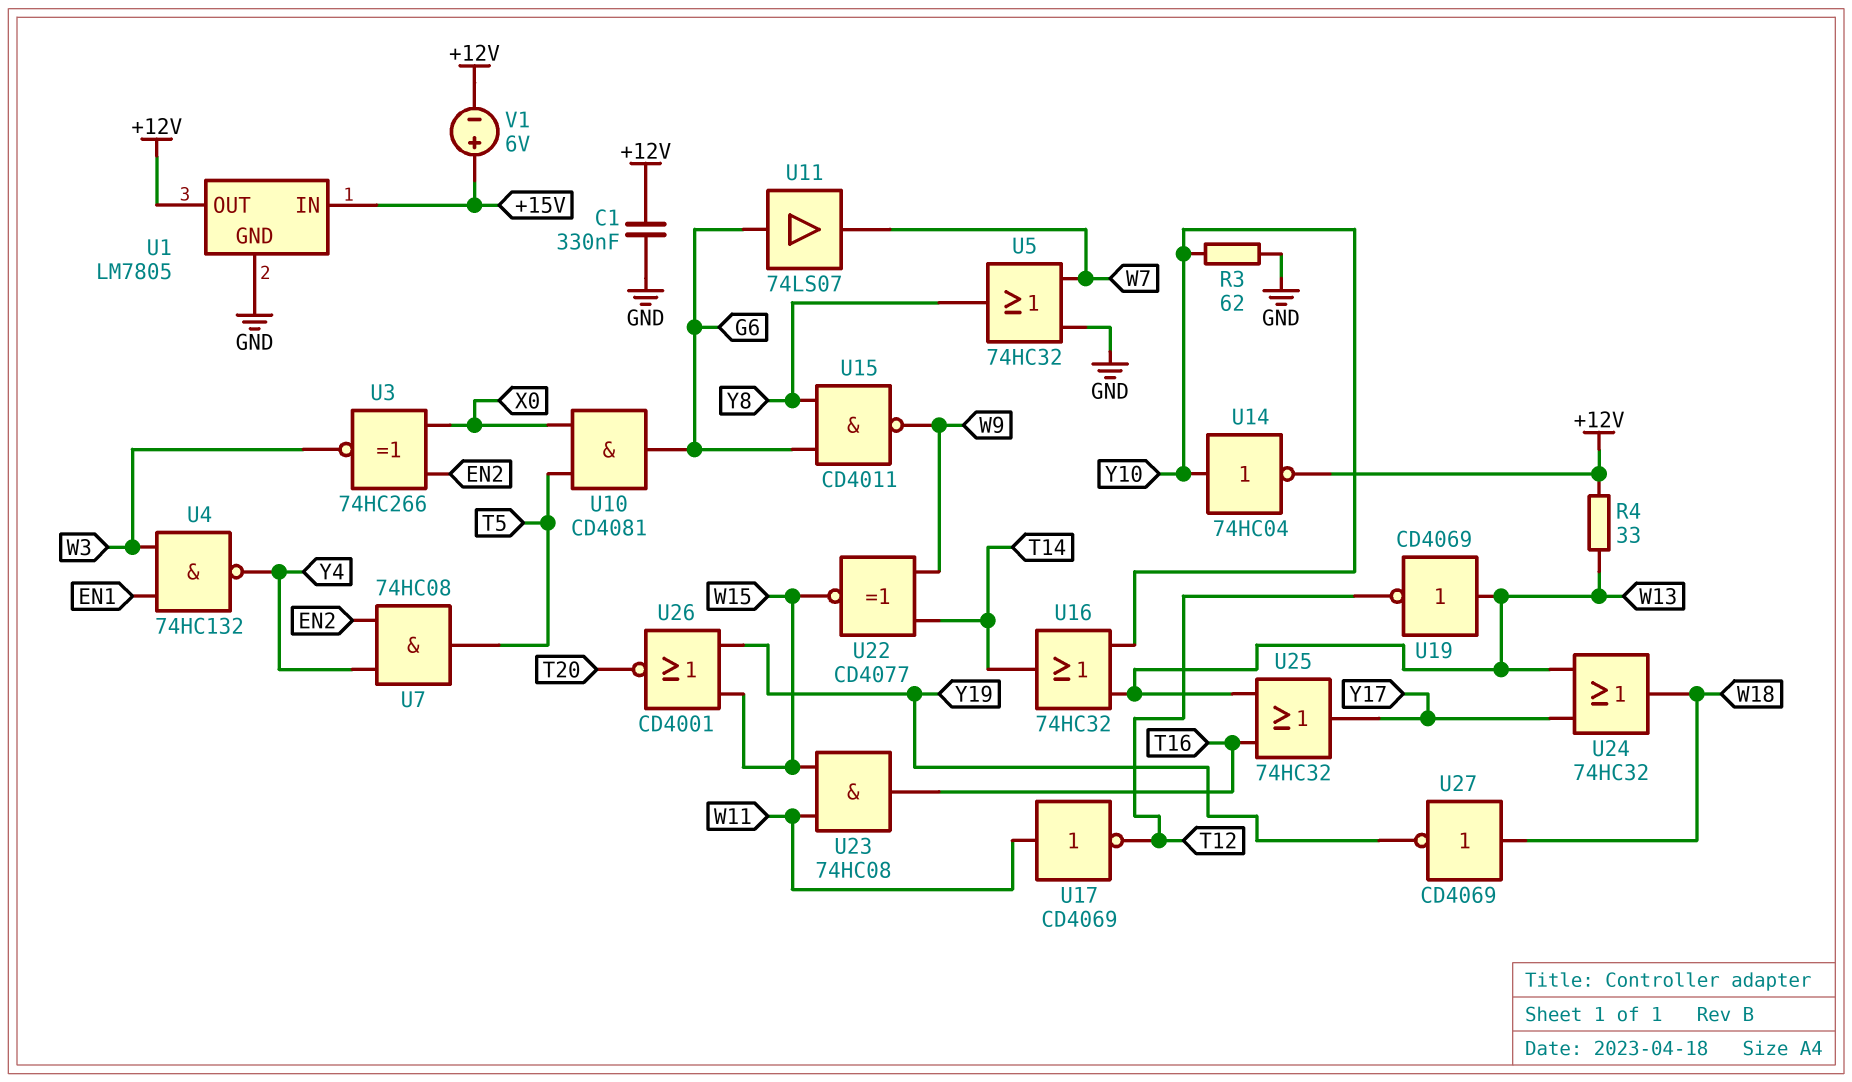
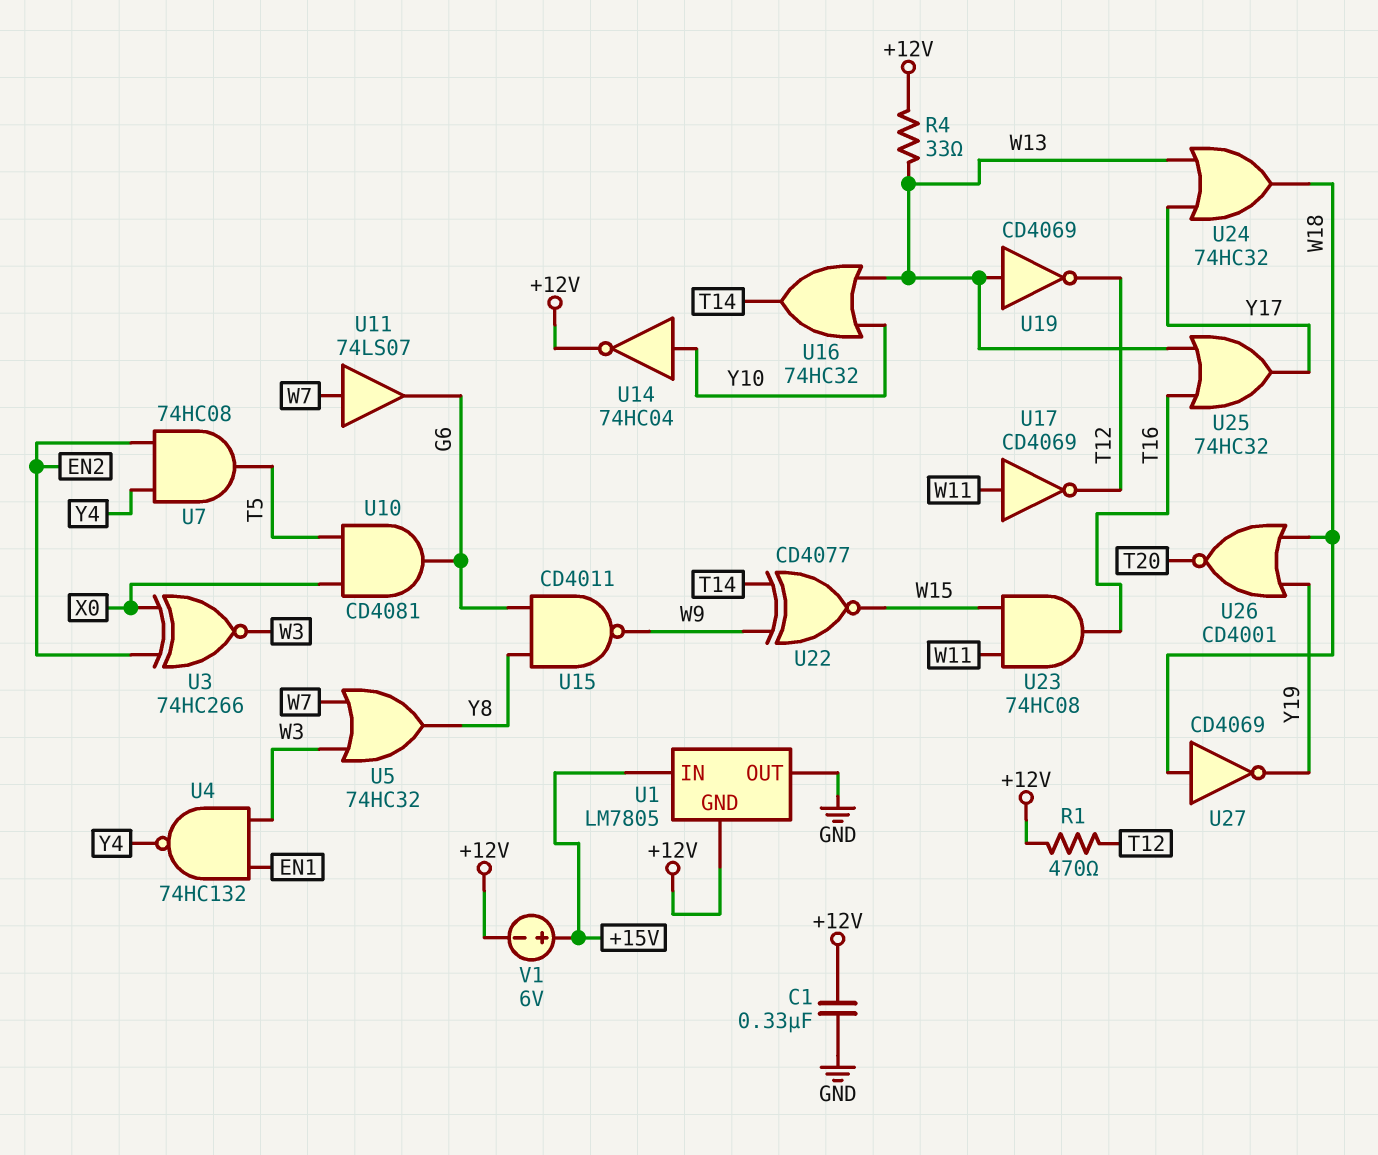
R1: none -> 470 (+12V, T12)
R3: 62 (GND, Y10) -> none
U1 pin GND: GND -> +12V
U1 pin OUT: +12V -> GND
U5: OR 74HC32 (in GND, in W7, out Y8) -> OR 74HC32 (in W3, in W7, out Y8)
U11: buffer 74LS07 (in G6, out W7) -> buffer 74LS07 (in W7, out G6)
U26: NOR CD4001 (in W15, in Y19, out T20) -> NOR CD4001 (in W18, in Y19, out T20)

